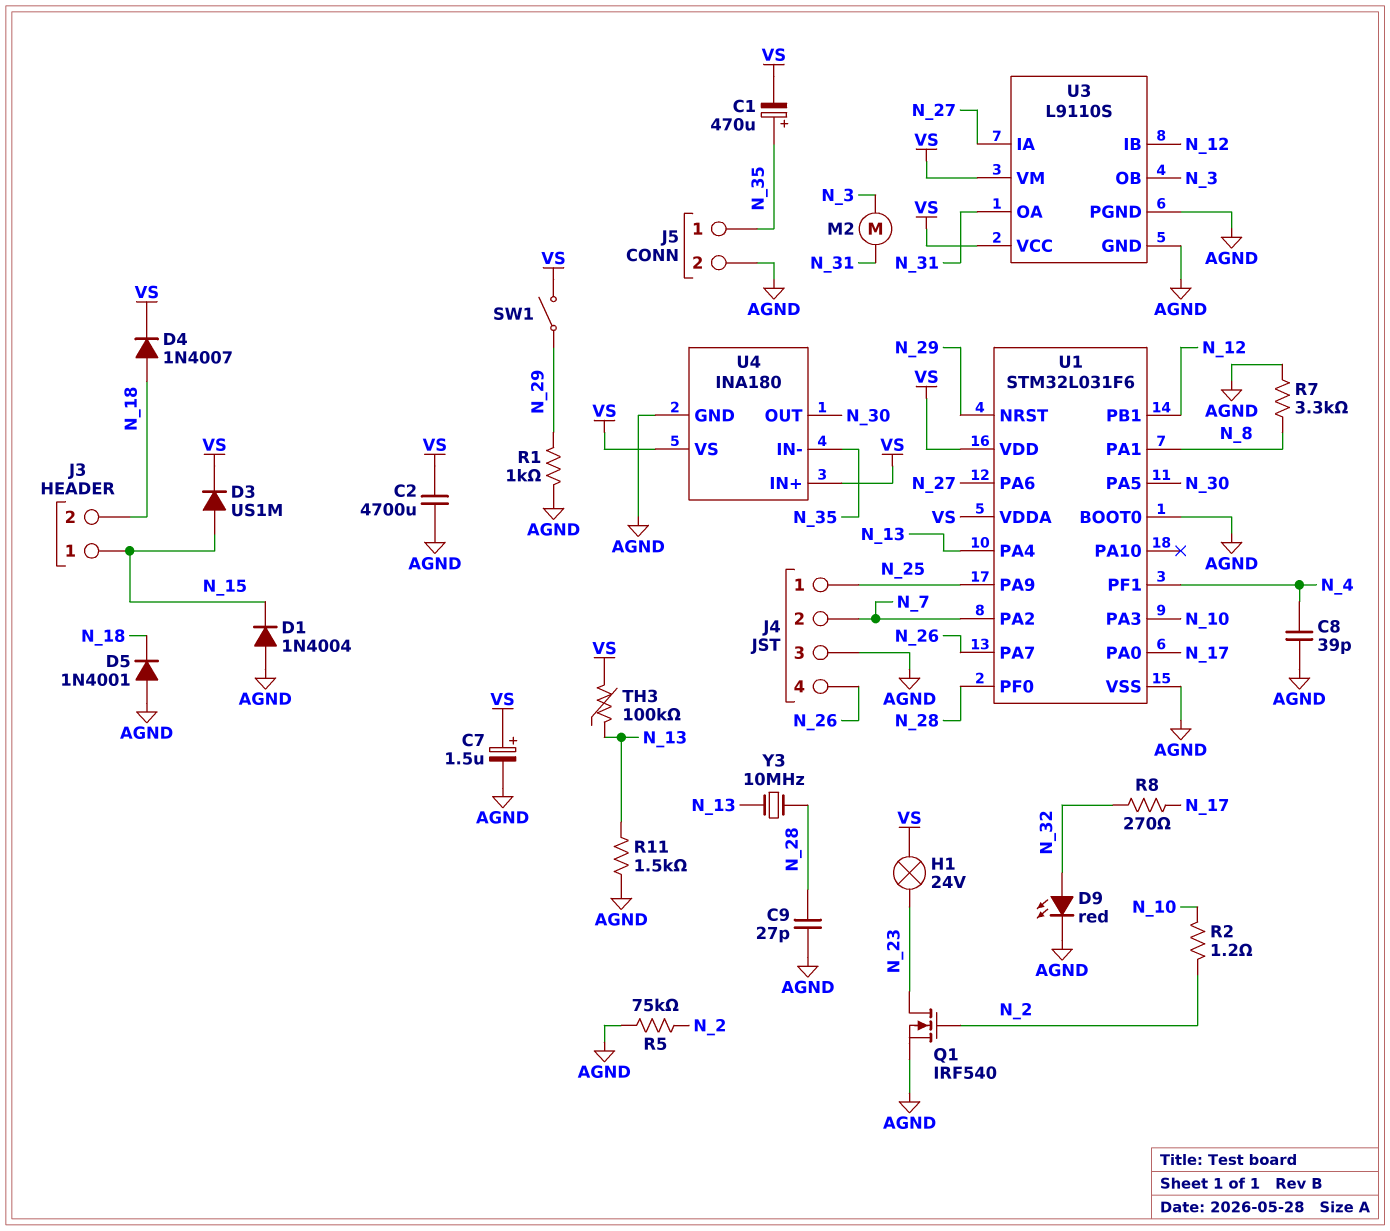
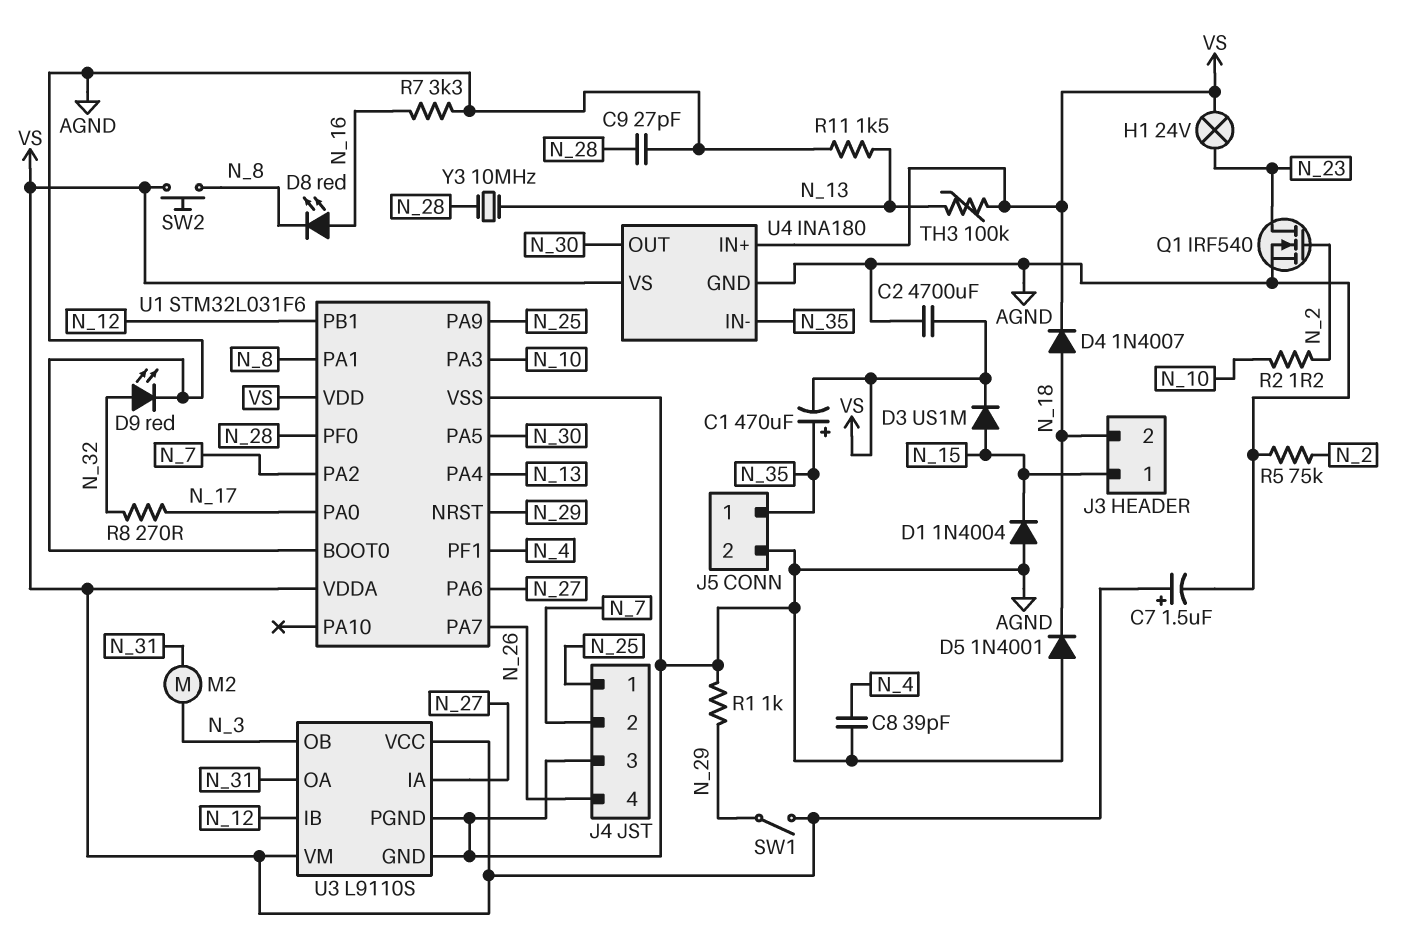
D8: none -> LED red (A N_16, K N_8)
R7: 3.3k (AGND, N_8) -> 3.3k (AGND, N_16)
SW2: none -> button (N_8, VS)

